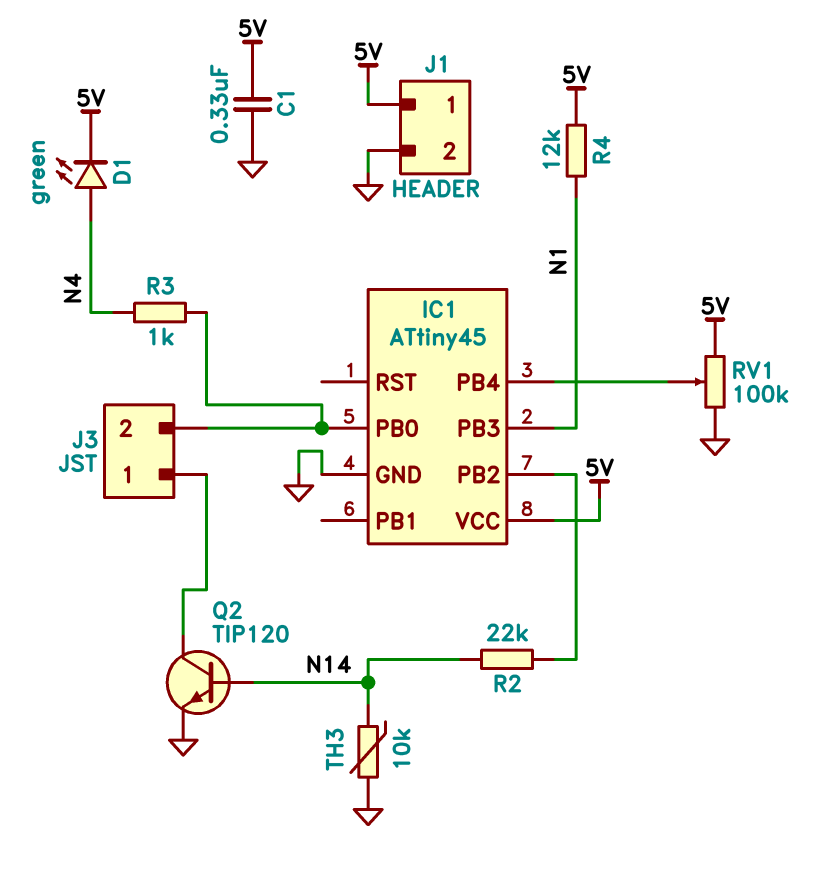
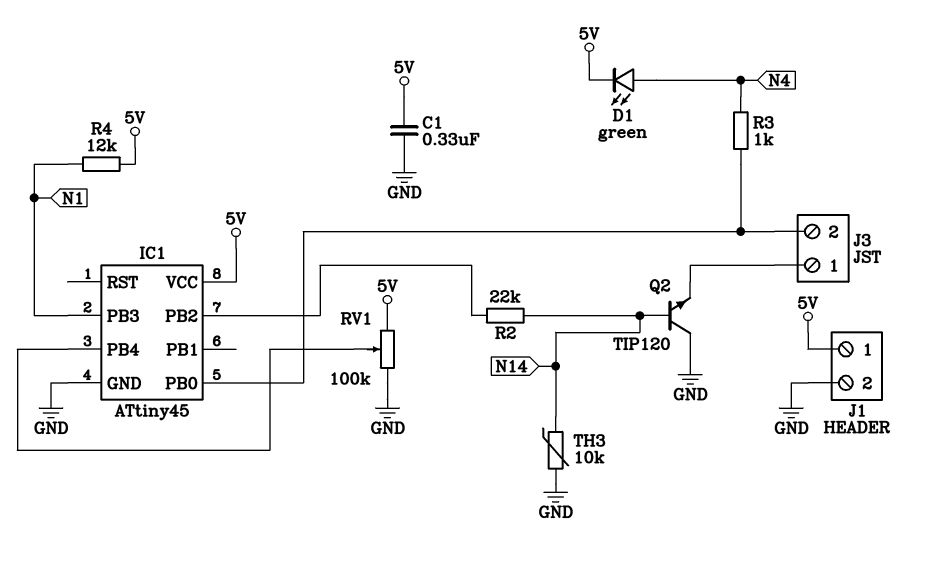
Q2: NPN TIP120 (B N14, C J3/1, E GND) -> NPN TIP120 (B N14, C GND, E J3/1)

